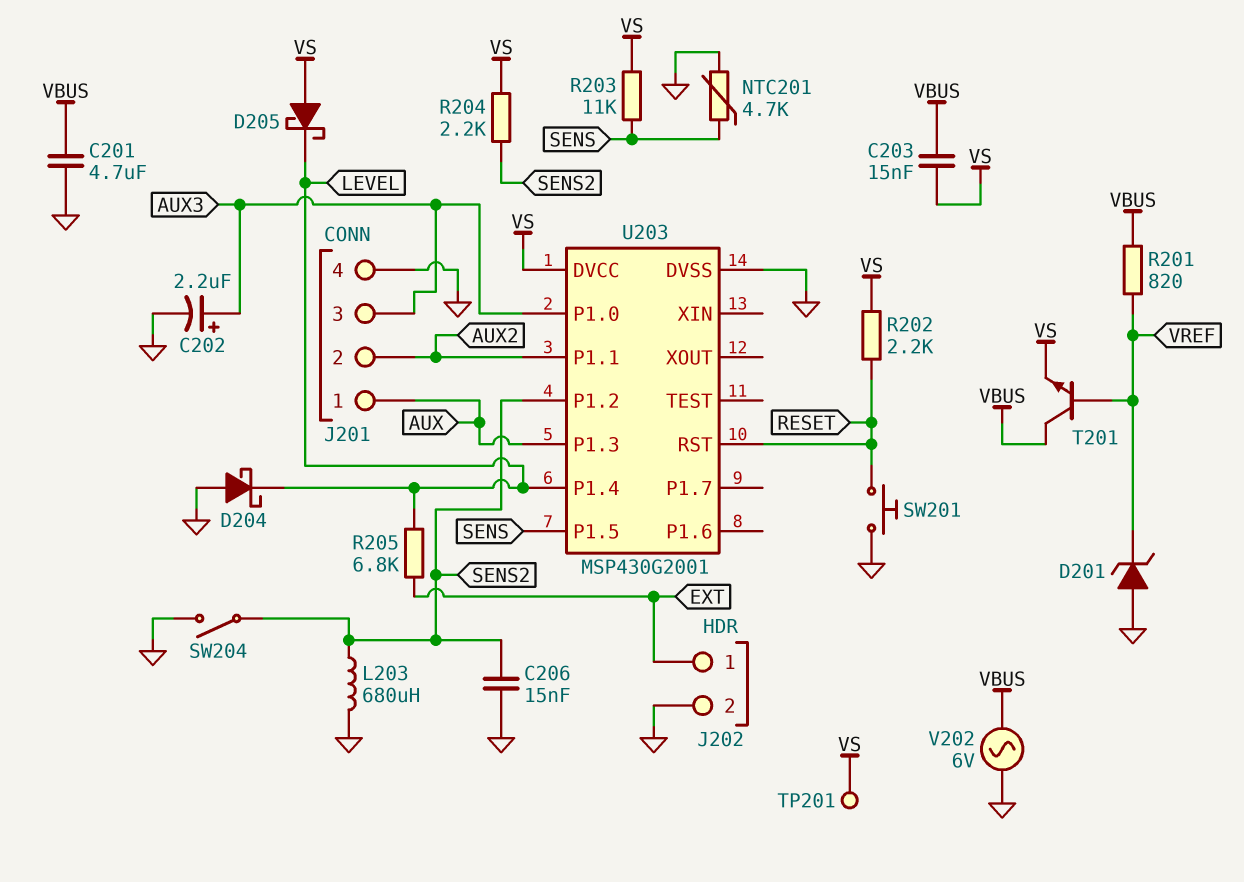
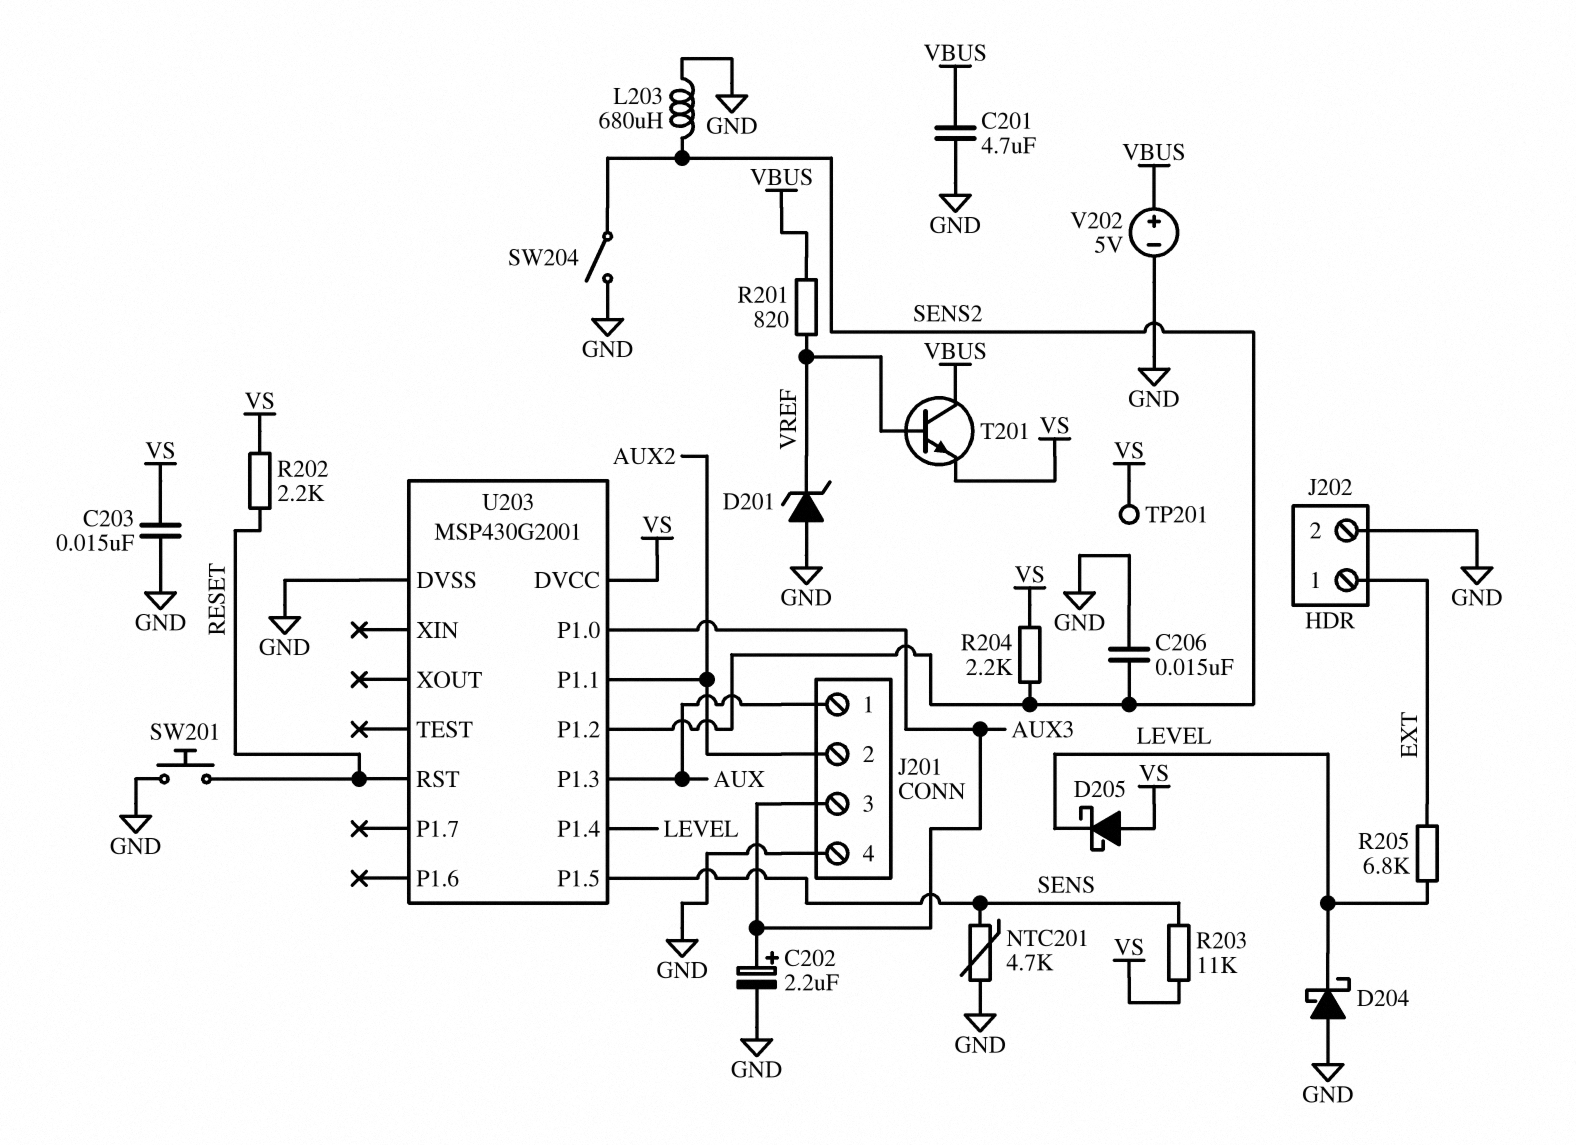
C203: 15nF (VBUS, VS) -> 15nF (GND, VS)
V202: AC 6V (GND, VBUS) -> 5V (plus VBUS, minus GND)

